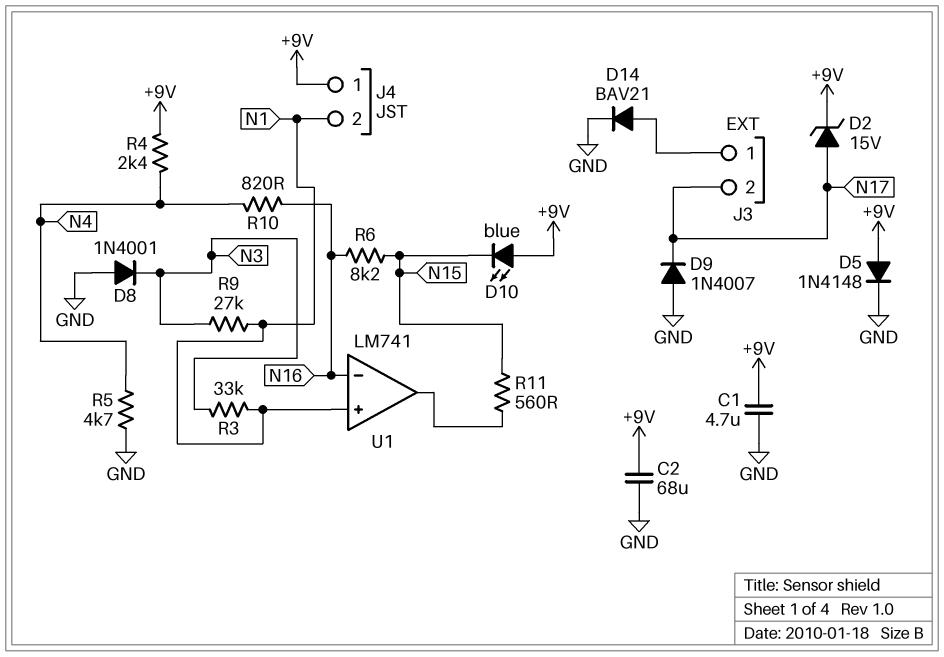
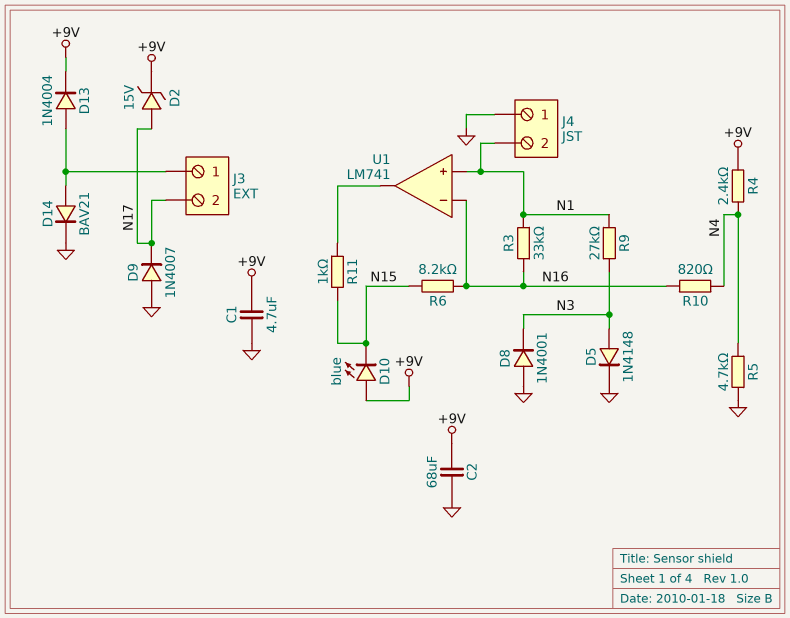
D5: diode 1N4148 (A +9V, K GND) -> diode 1N4148 (A N3, K GND)
D13: none -> diode 1N4004 (A J3/1, K +9V)
J4 pin 1: +9V -> GND
R3: 33k (N1, N3) -> 33k (N1, N16)
R11: 560 (N15, U1/out) -> 1k (N15, U1/out)

